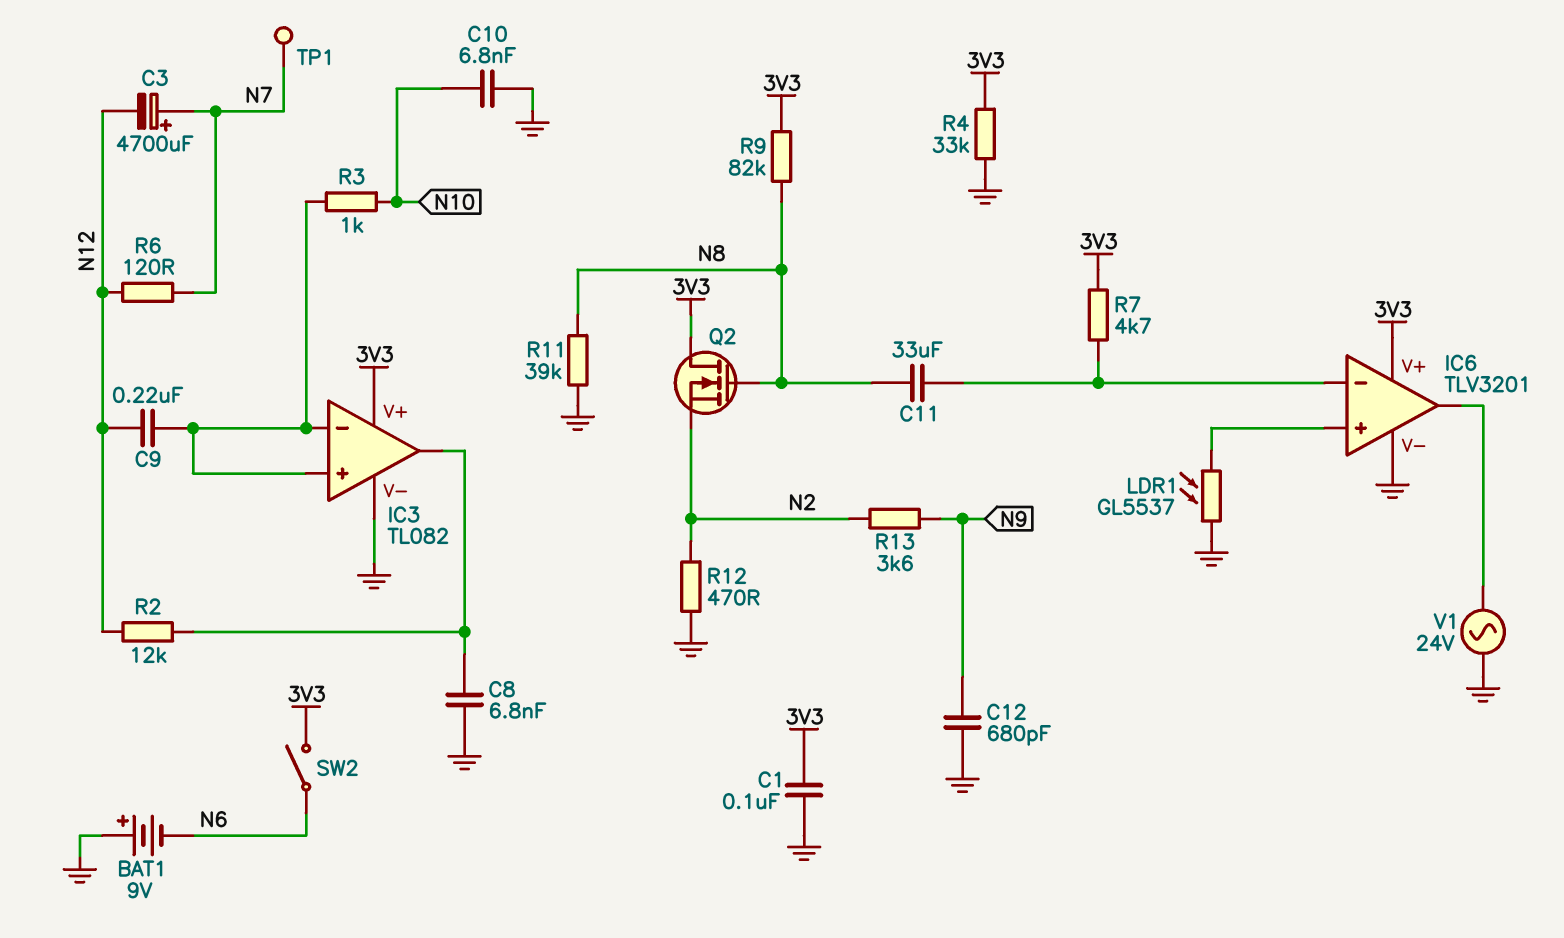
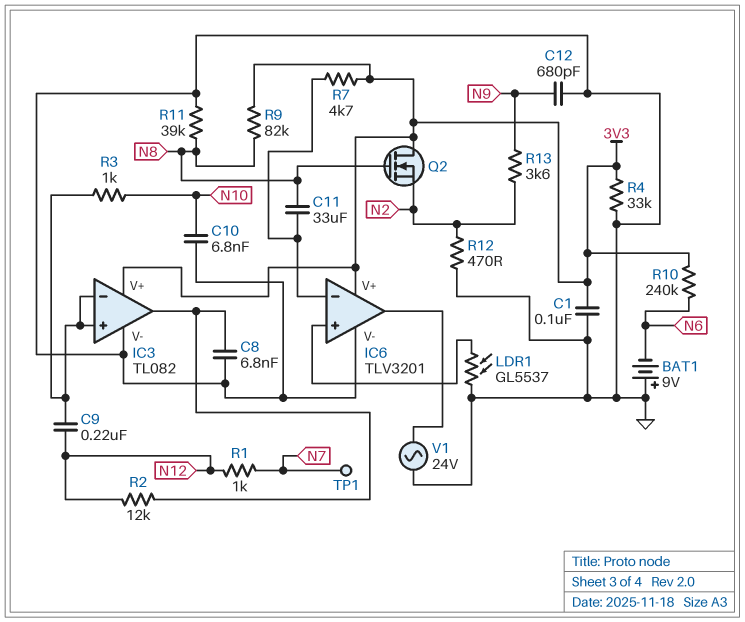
C3: 4700uF (plus N7, minus N12) -> none
R1: none -> 1k (N7, N12)
R6: 120 (N7, N12) -> none
R10: none -> 240k (3V3, N6)
SW2: switch (3V3, N6) -> none

